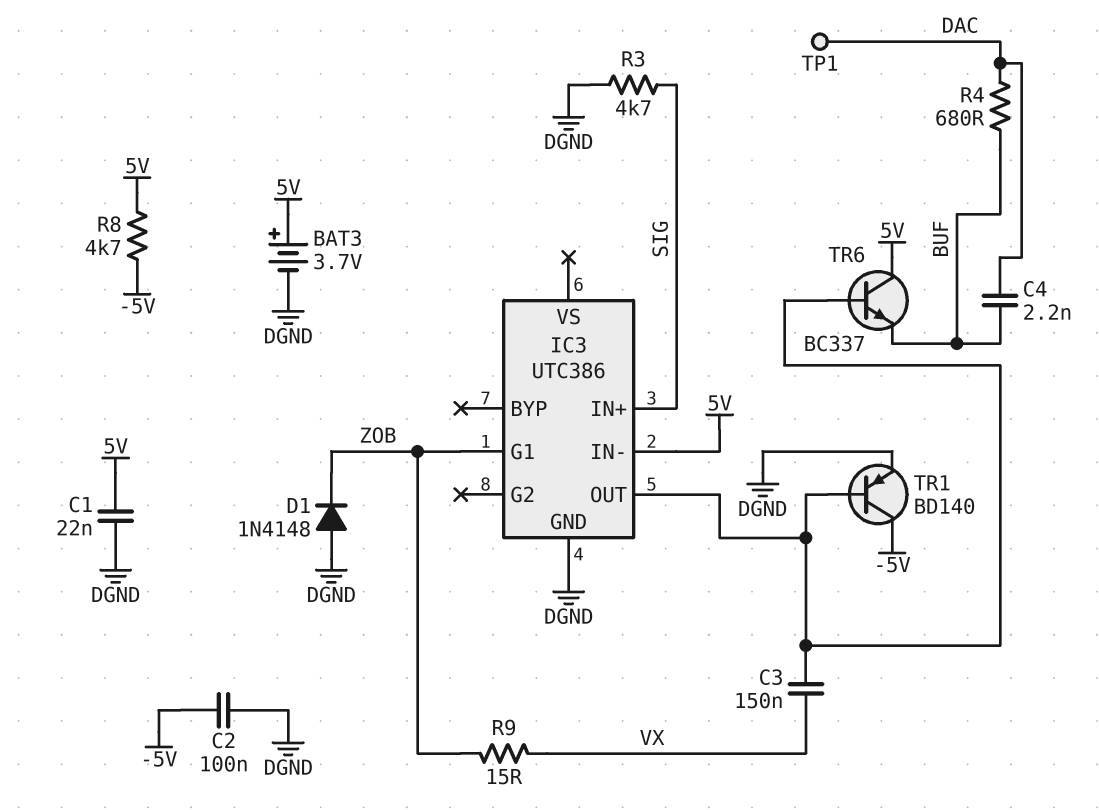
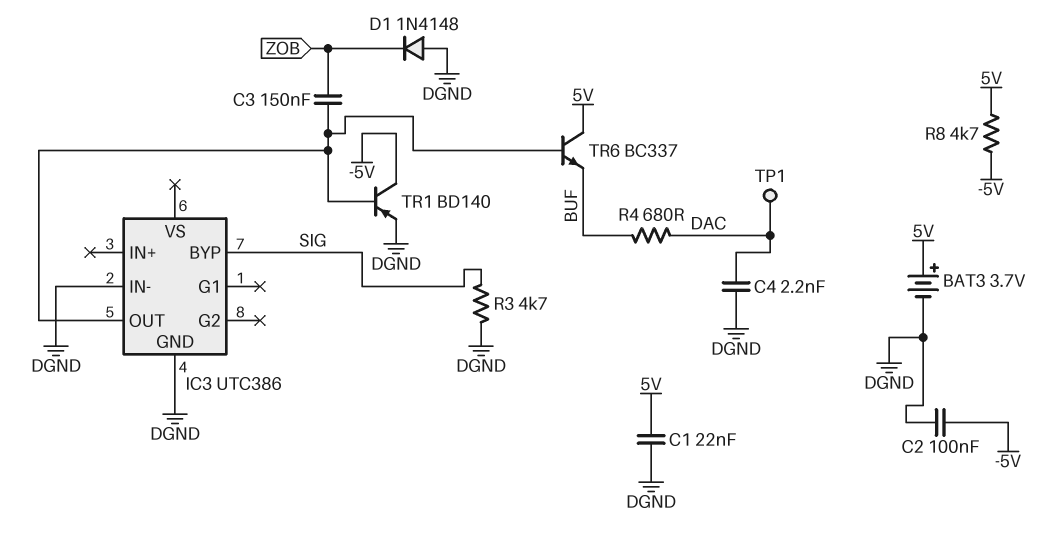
C3: 150nF (IC3/OUT, VX) -> 150nF (IC3/OUT, ZOB)
C4: 2.2nF (BUF, DAC) -> 2.2nF (DAC, DGND)
IC3 pin BYP: none -> SIG
IC3 pin G1: ZOB -> none
IC3 pin IN+: SIG -> none
IC3 pin IN-: 5V -> DGND
R9: 15 (VX, ZOB) -> none

